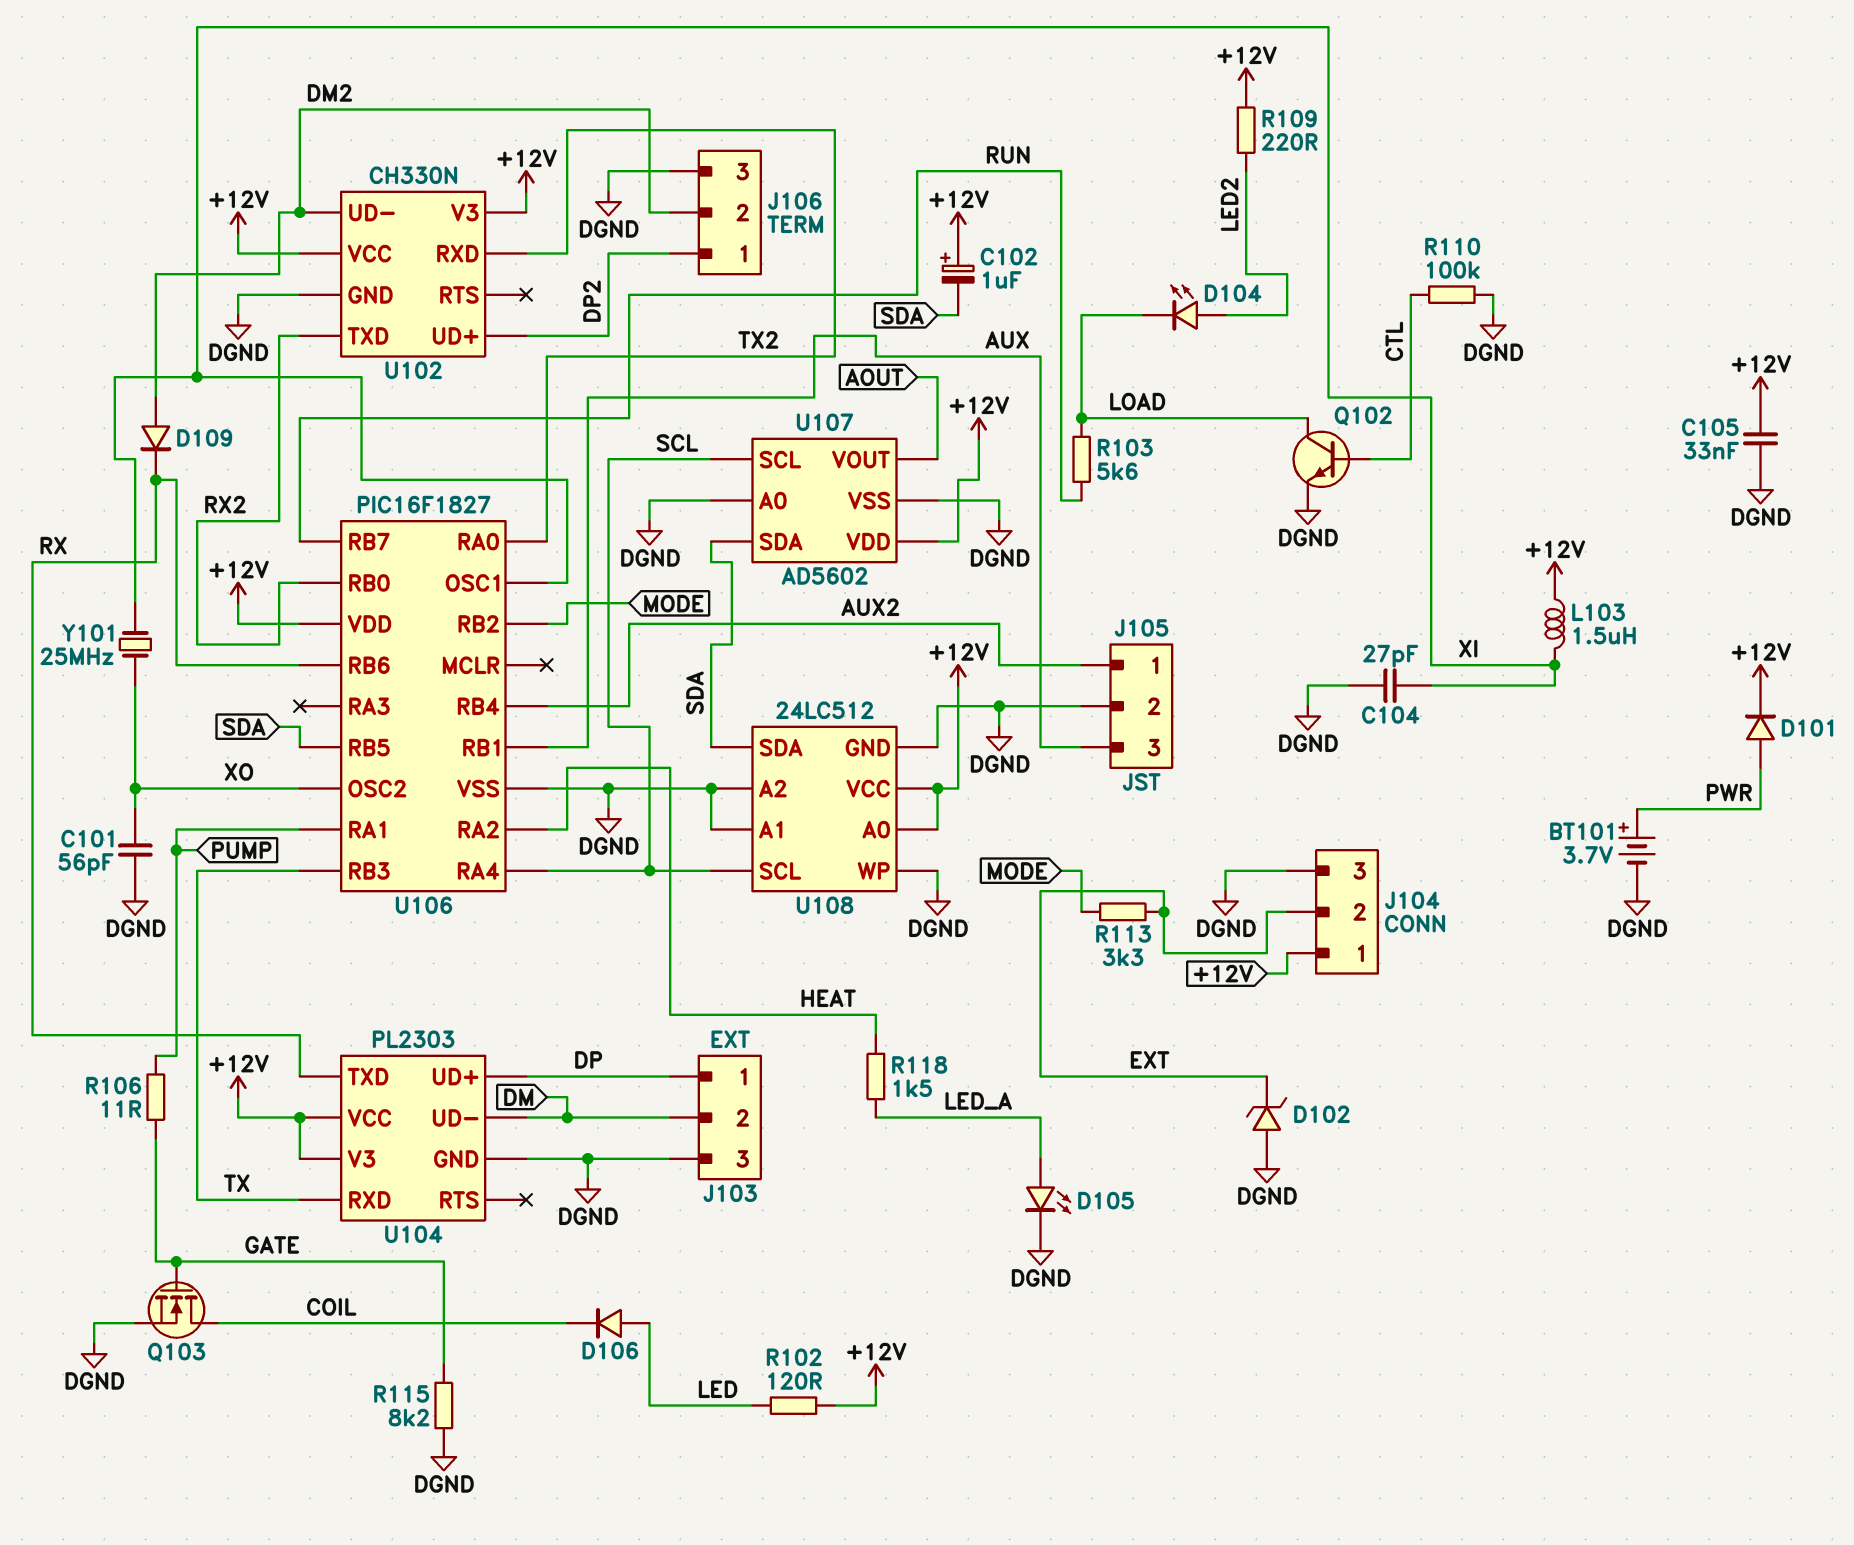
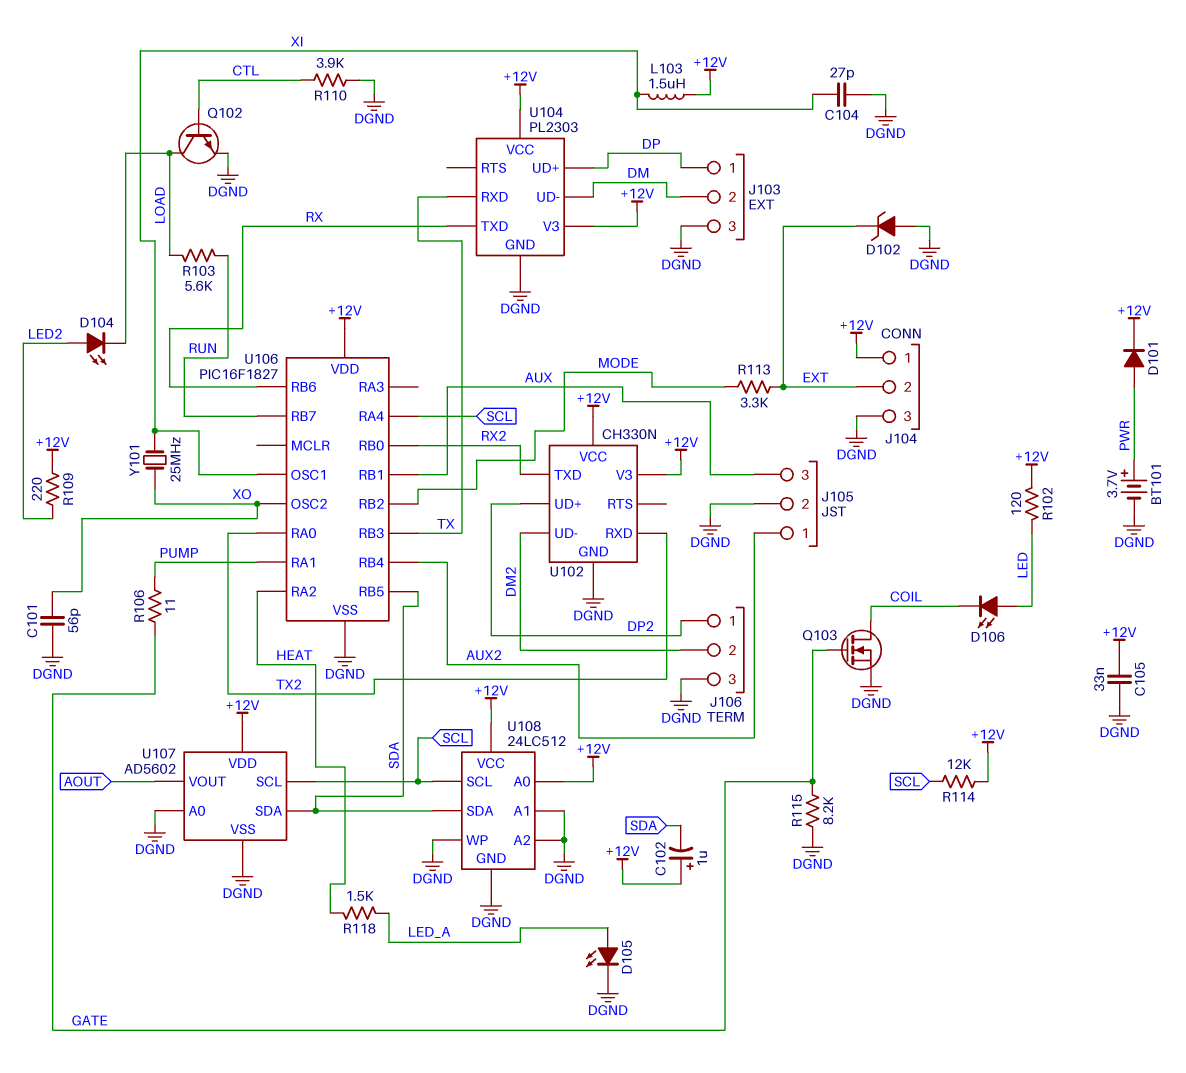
D106: diode (A LED, K COIL) -> LED (A LED, K COIL)
D109: diode (A DM2, K RX) -> none
R110: 100k (CTL, DGND) -> 3.9k (CTL, DGND)
R114: none -> 12k (+12V, SCL)

